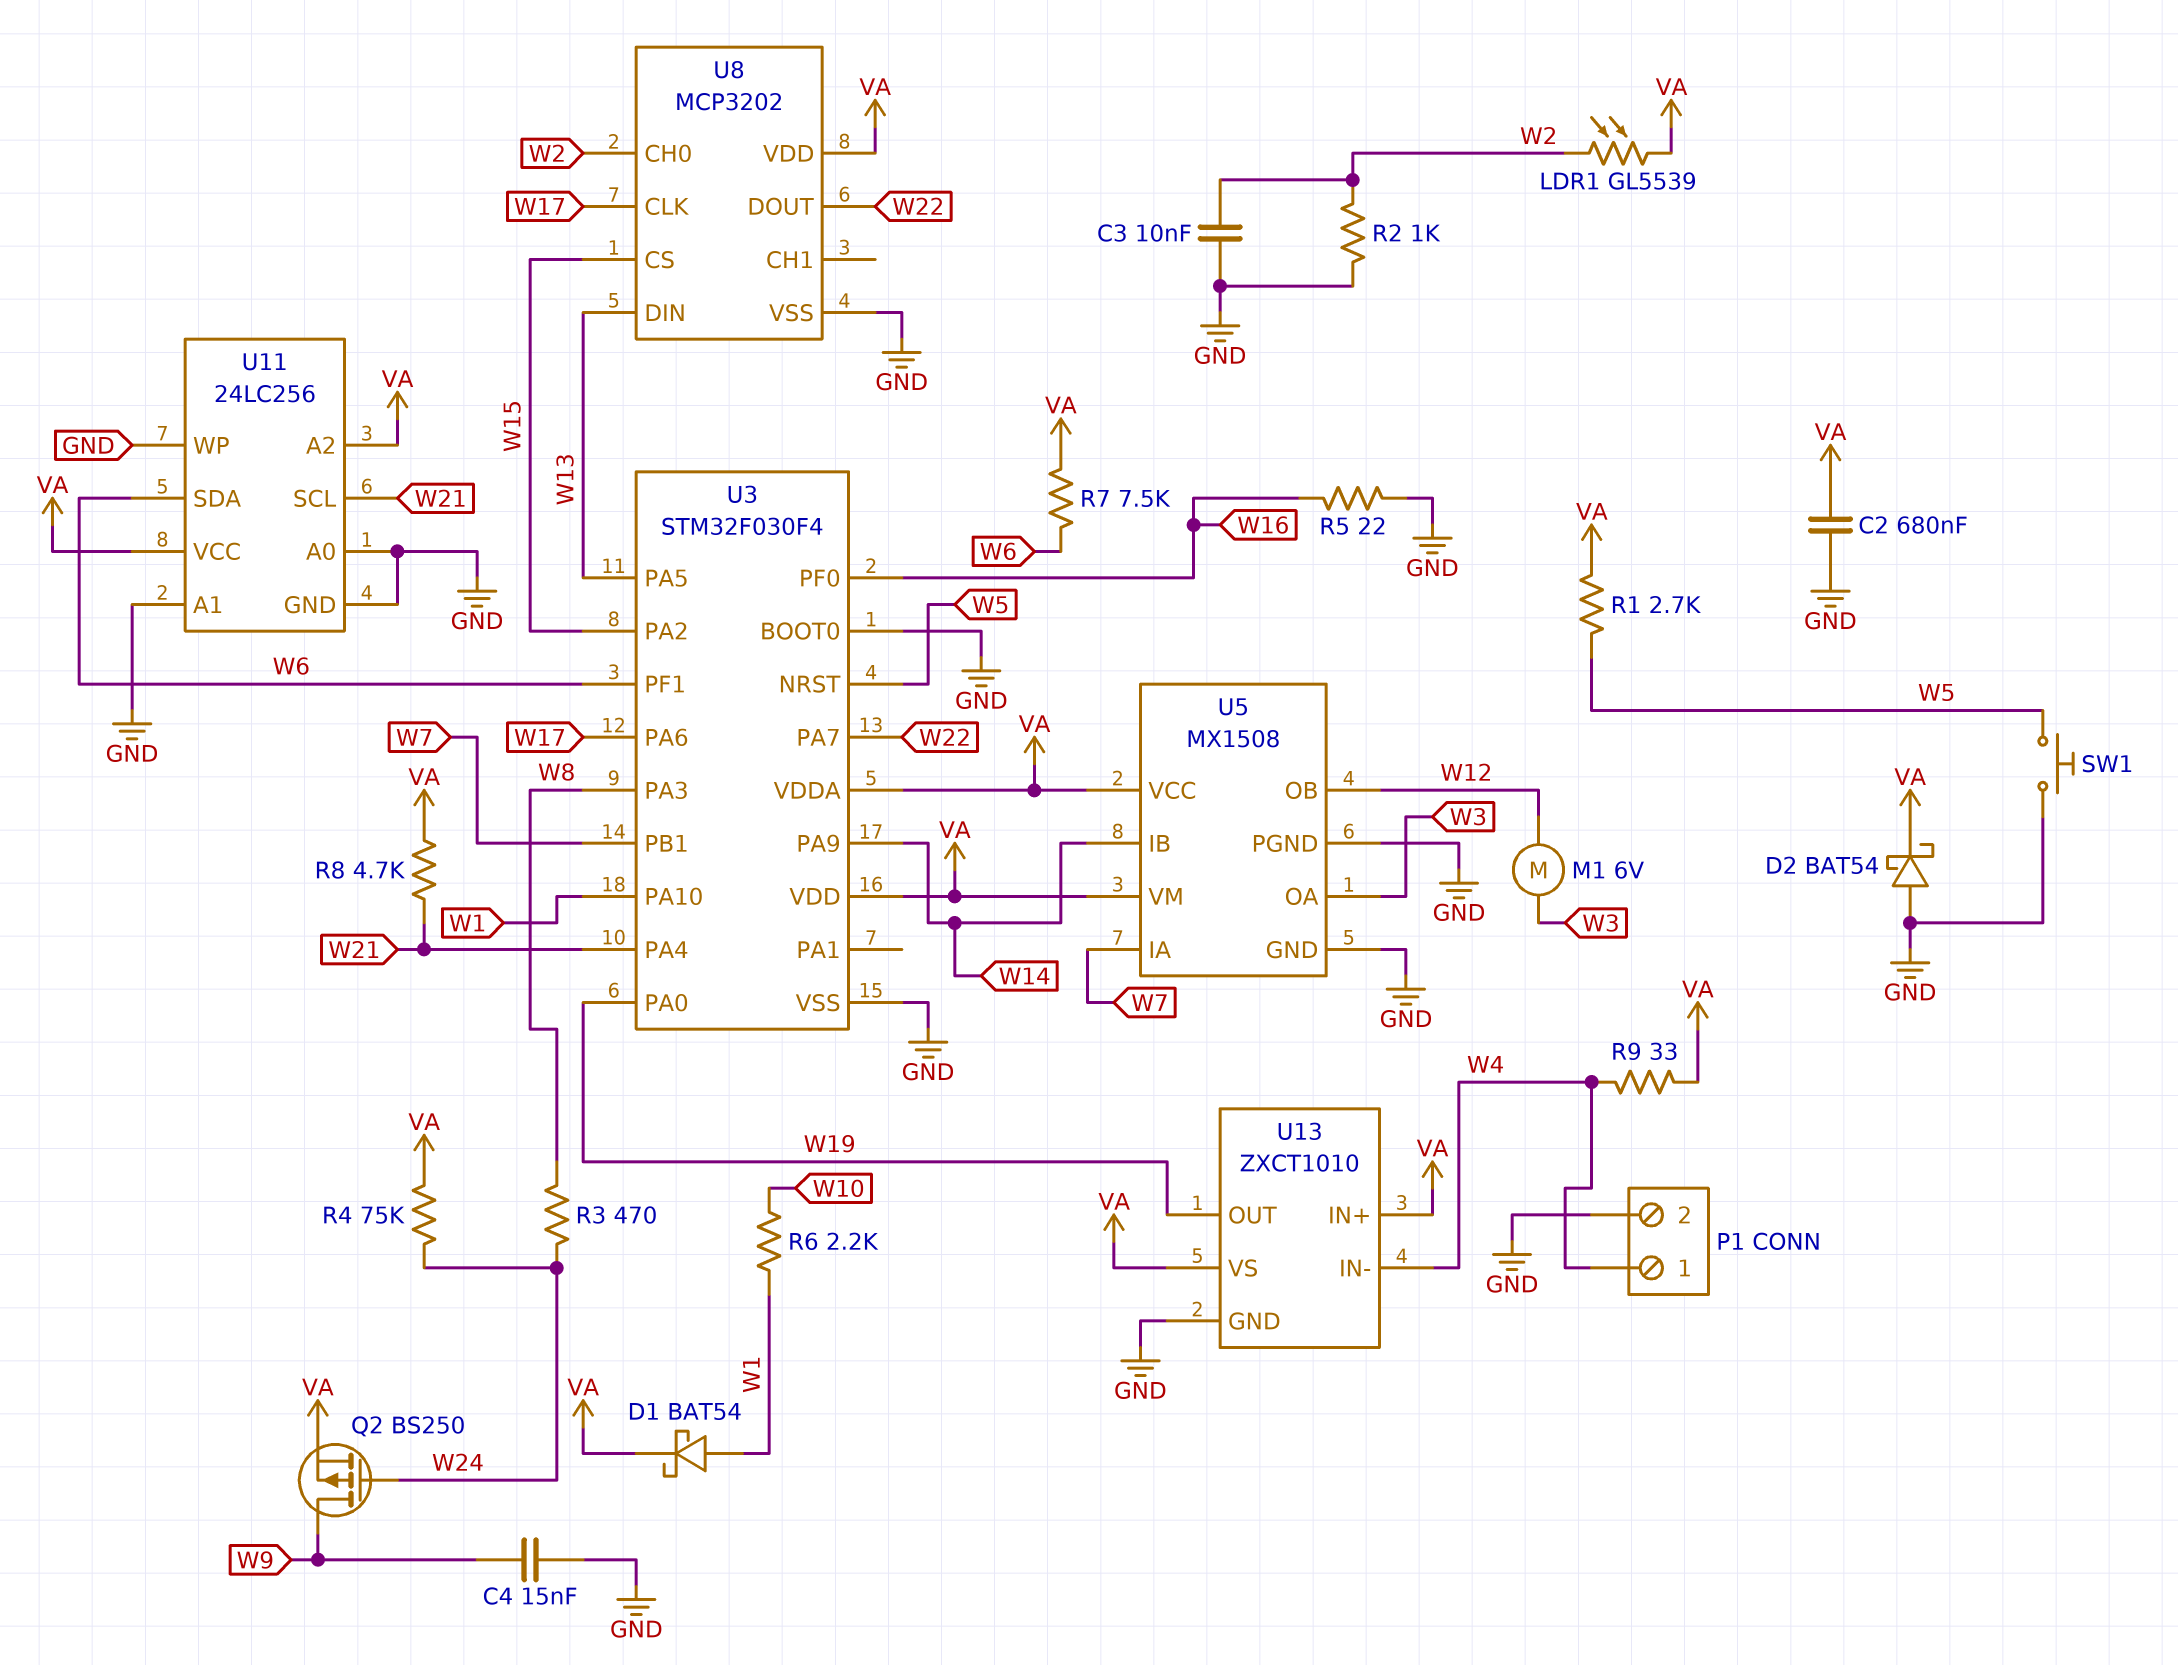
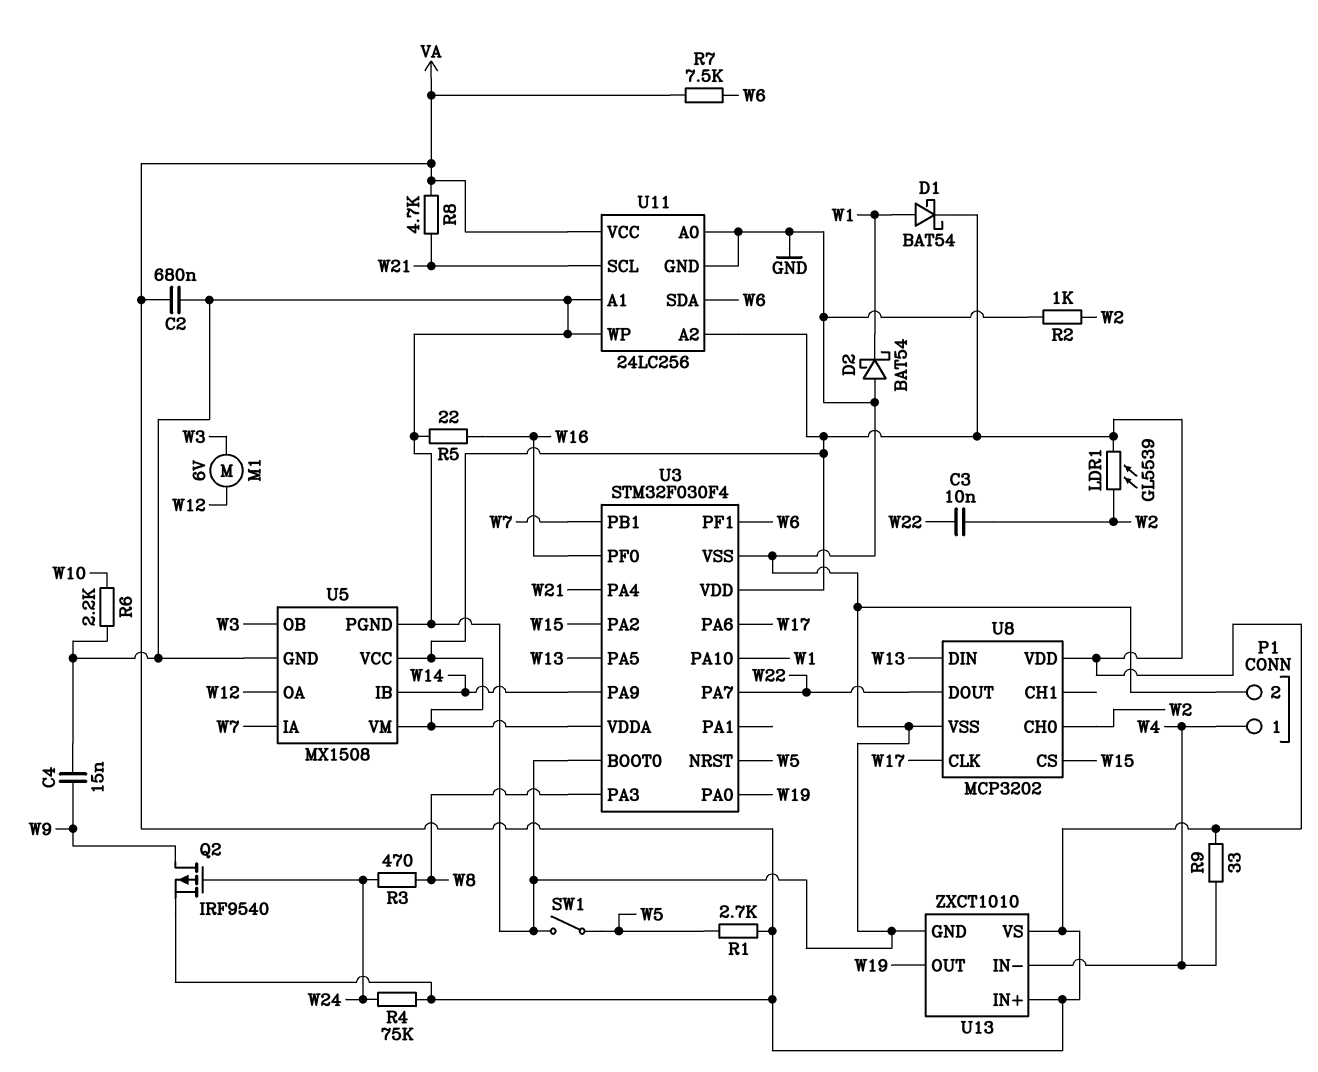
C3: 10nF (GND, W2) -> 10nF (W2, W22)
D2: schottky BAT54 (A GND, K VA) -> schottky BAT54 (A GND, K W1)
Q2: PMOS BS250 (G W24, D W9, S VA) -> PMOS IRF9540 (G W24, D W9, S VA)
R6: 2.2k (W1, W10) -> 2.2k (GND, W10)
SW1: button (GND, W5) -> switch (GND, W5)
U5 pin OA: W3 -> W12
U5 pin OB: W12 -> W3

